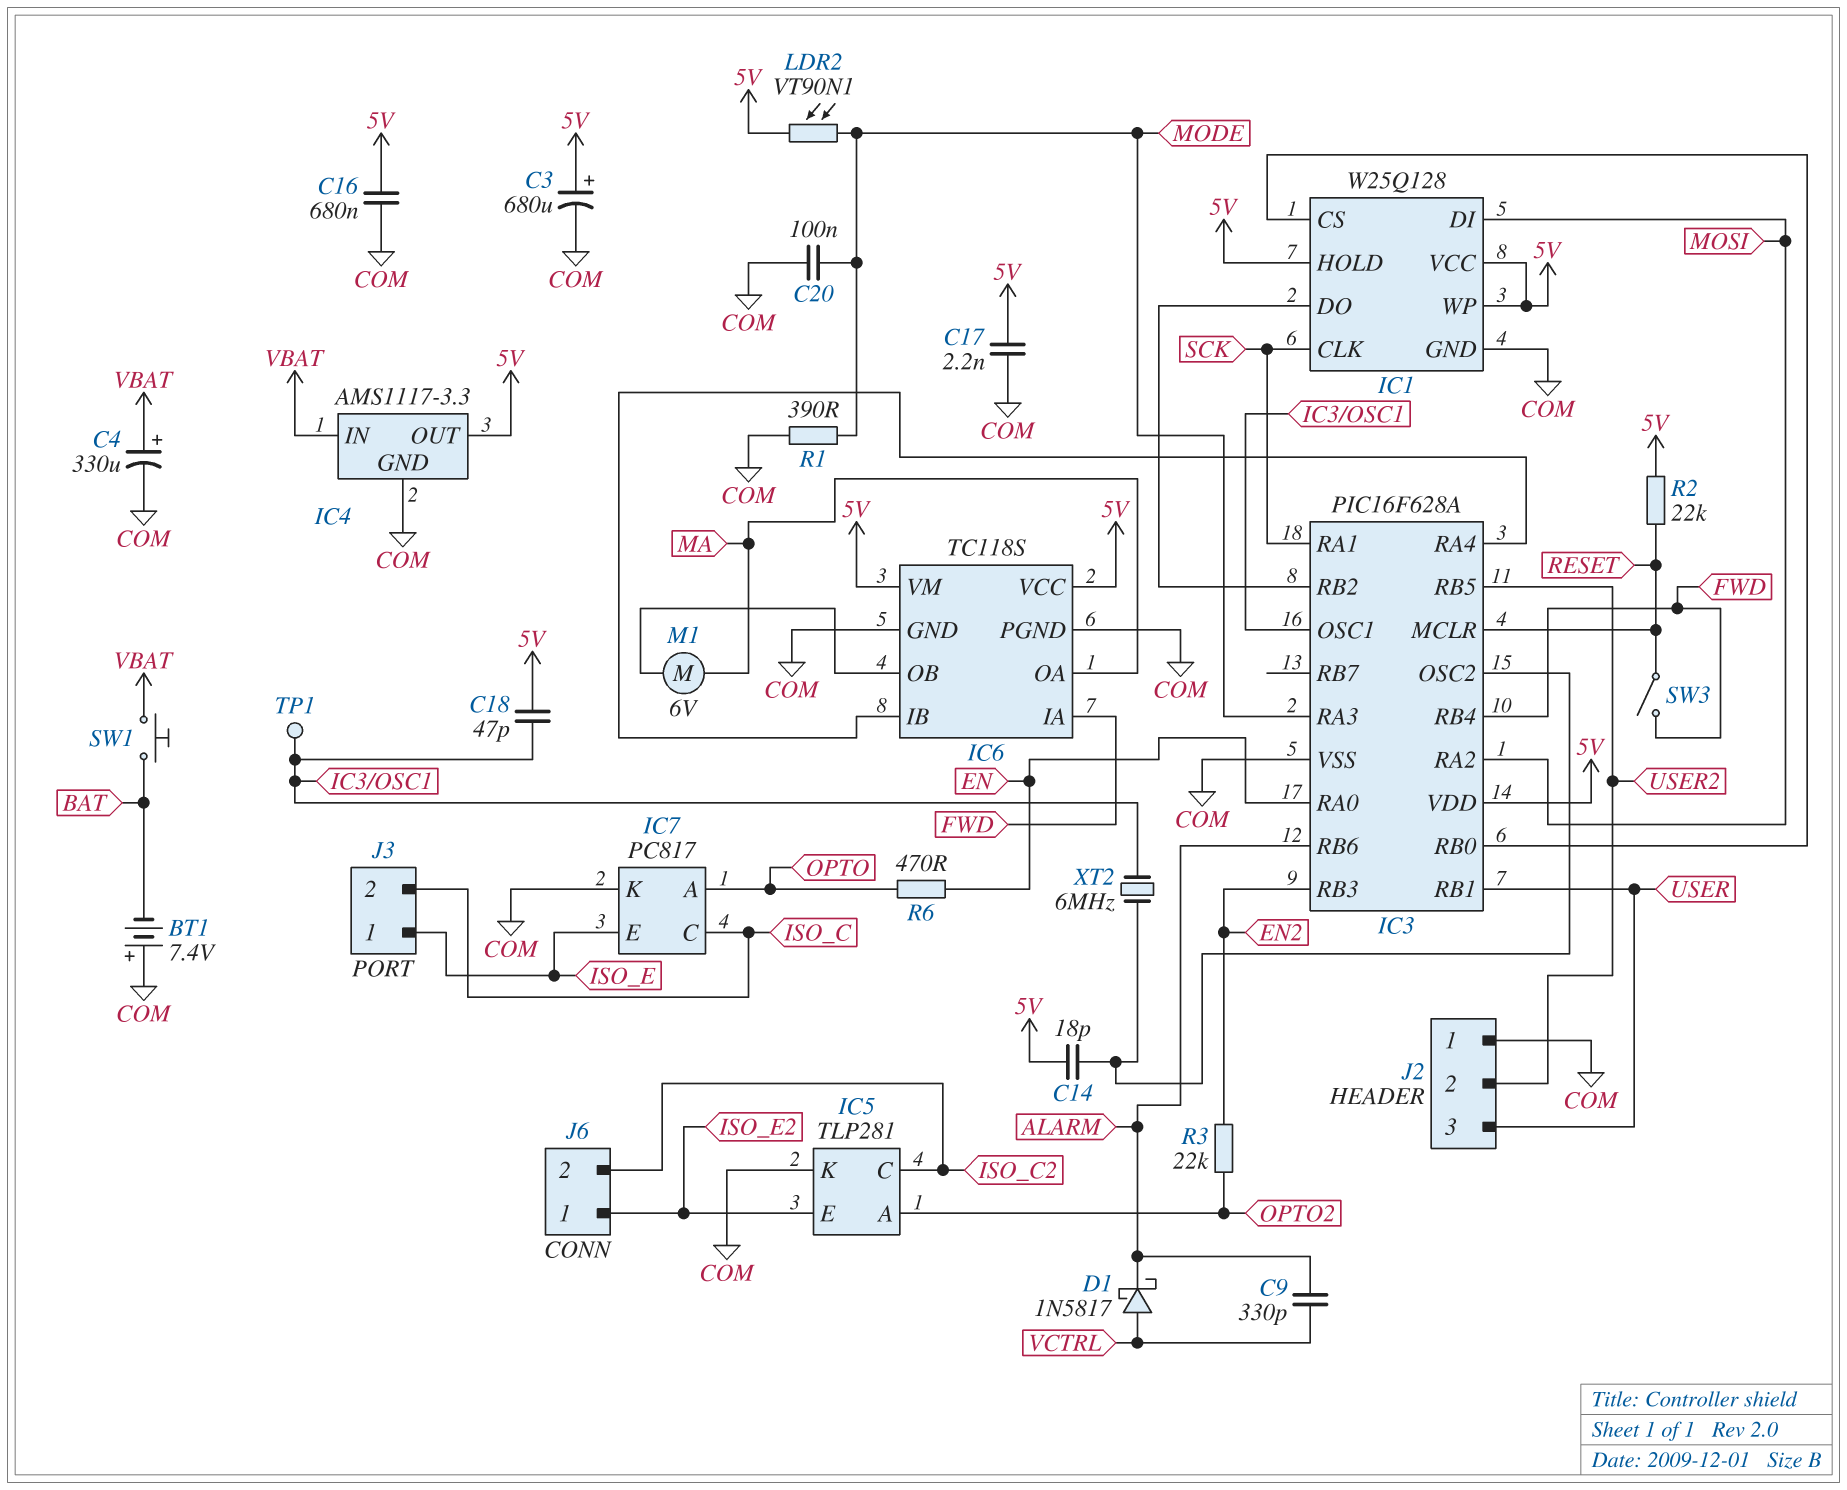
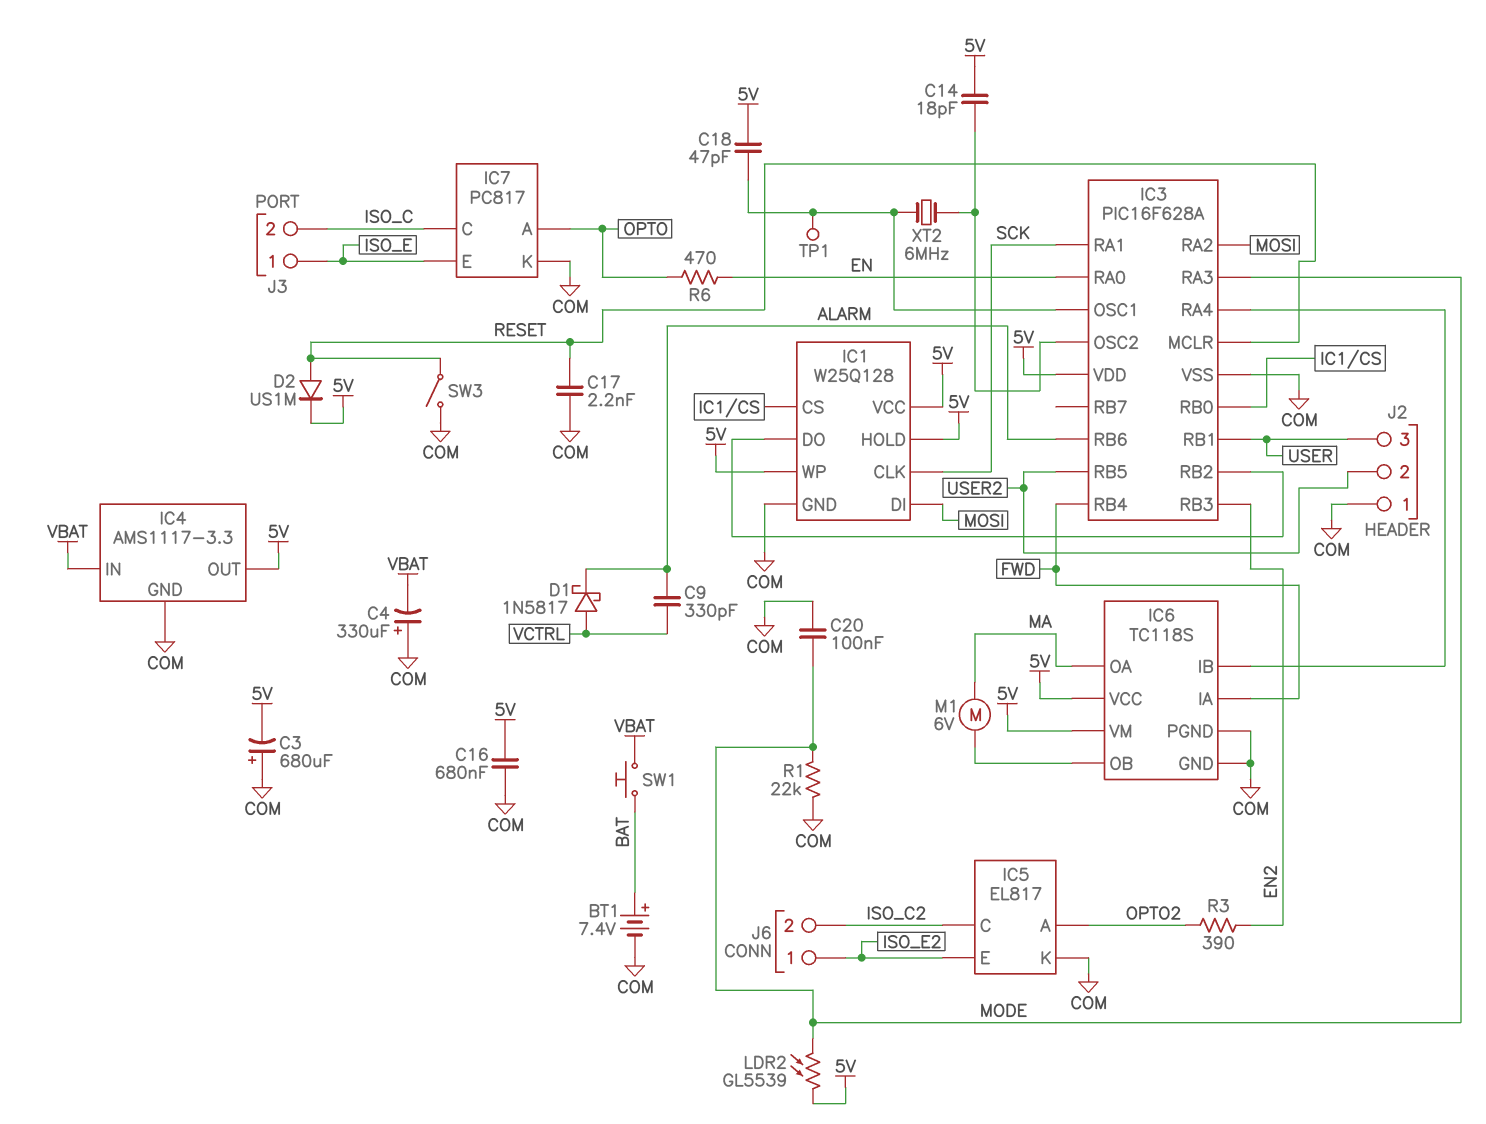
BT1: 7.4V (plus COM, minus BAT) -> 7.4V (plus BAT, minus COM)
C3: 680uF (plus 5V, minus COM) -> 680uF (plus COM, minus 5V)
C4: 330uF (plus VBAT, minus COM) -> 330uF (plus COM, minus VBAT)
C17: 2.2nF (5V, COM) -> 2.2nF (COM, RESET)
D2: none -> diode US1M (A RESET, K 5V)
IC5: TLP281 -> EL817
LDR2: VT90N1 (5V, MODE) -> GL5539 (5V, MODE)
R1: 390 (COM, MODE) -> 22k (COM, MODE)
R2: 22k (5V, RESET) -> none
R3: 22k (EN2, OPTO2) -> 390 (EN2, OPTO2)
SW3: switch (FWD, RESET) -> switch (COM, RESET)

